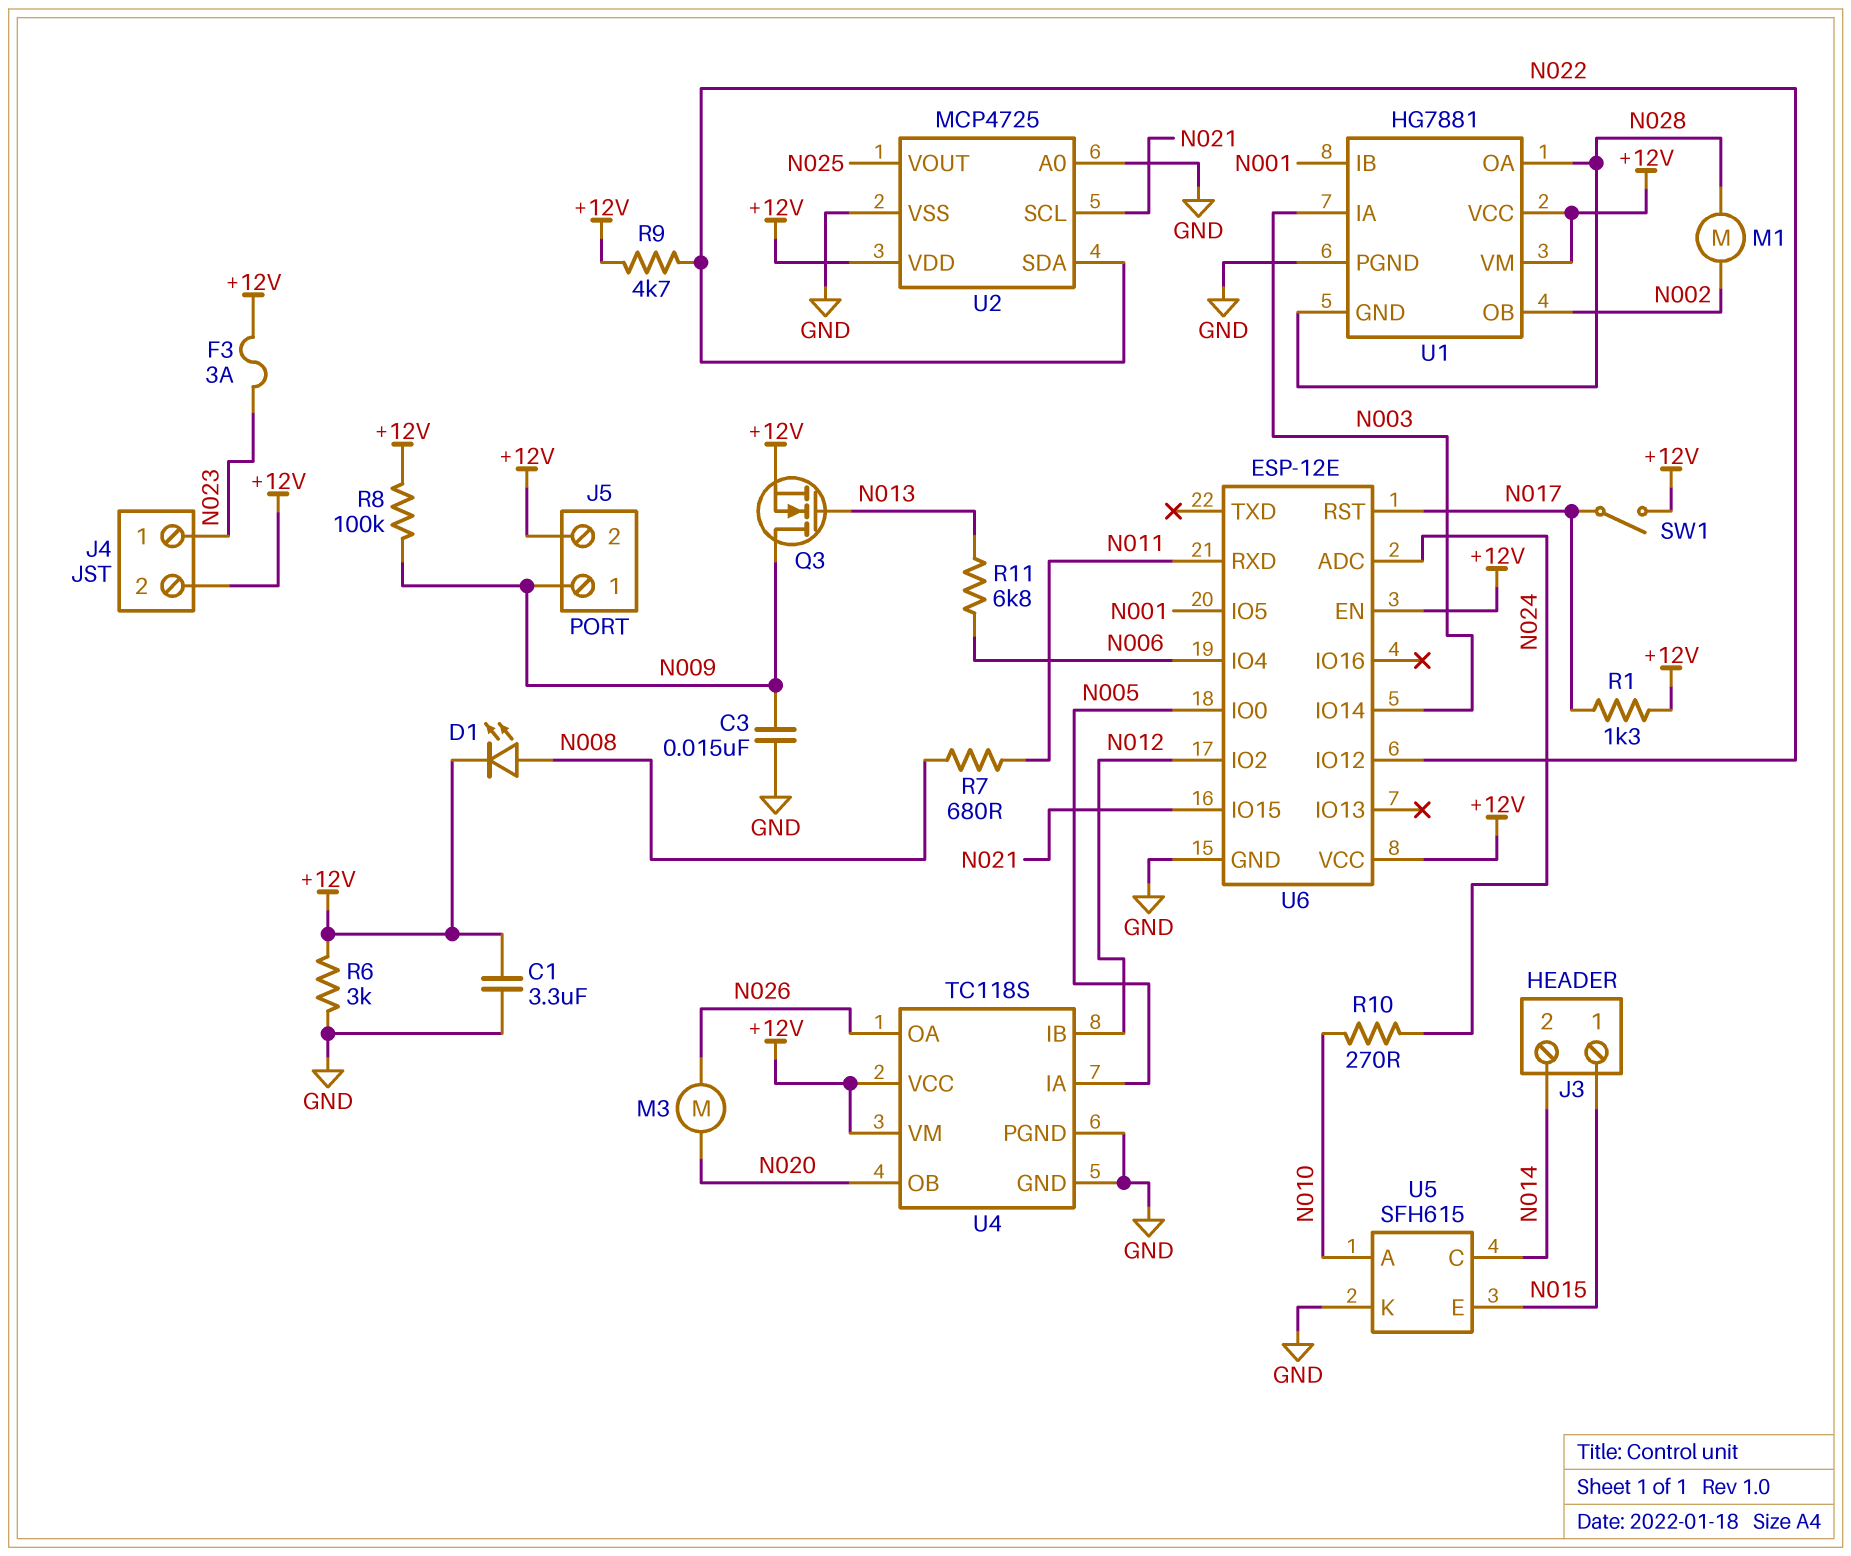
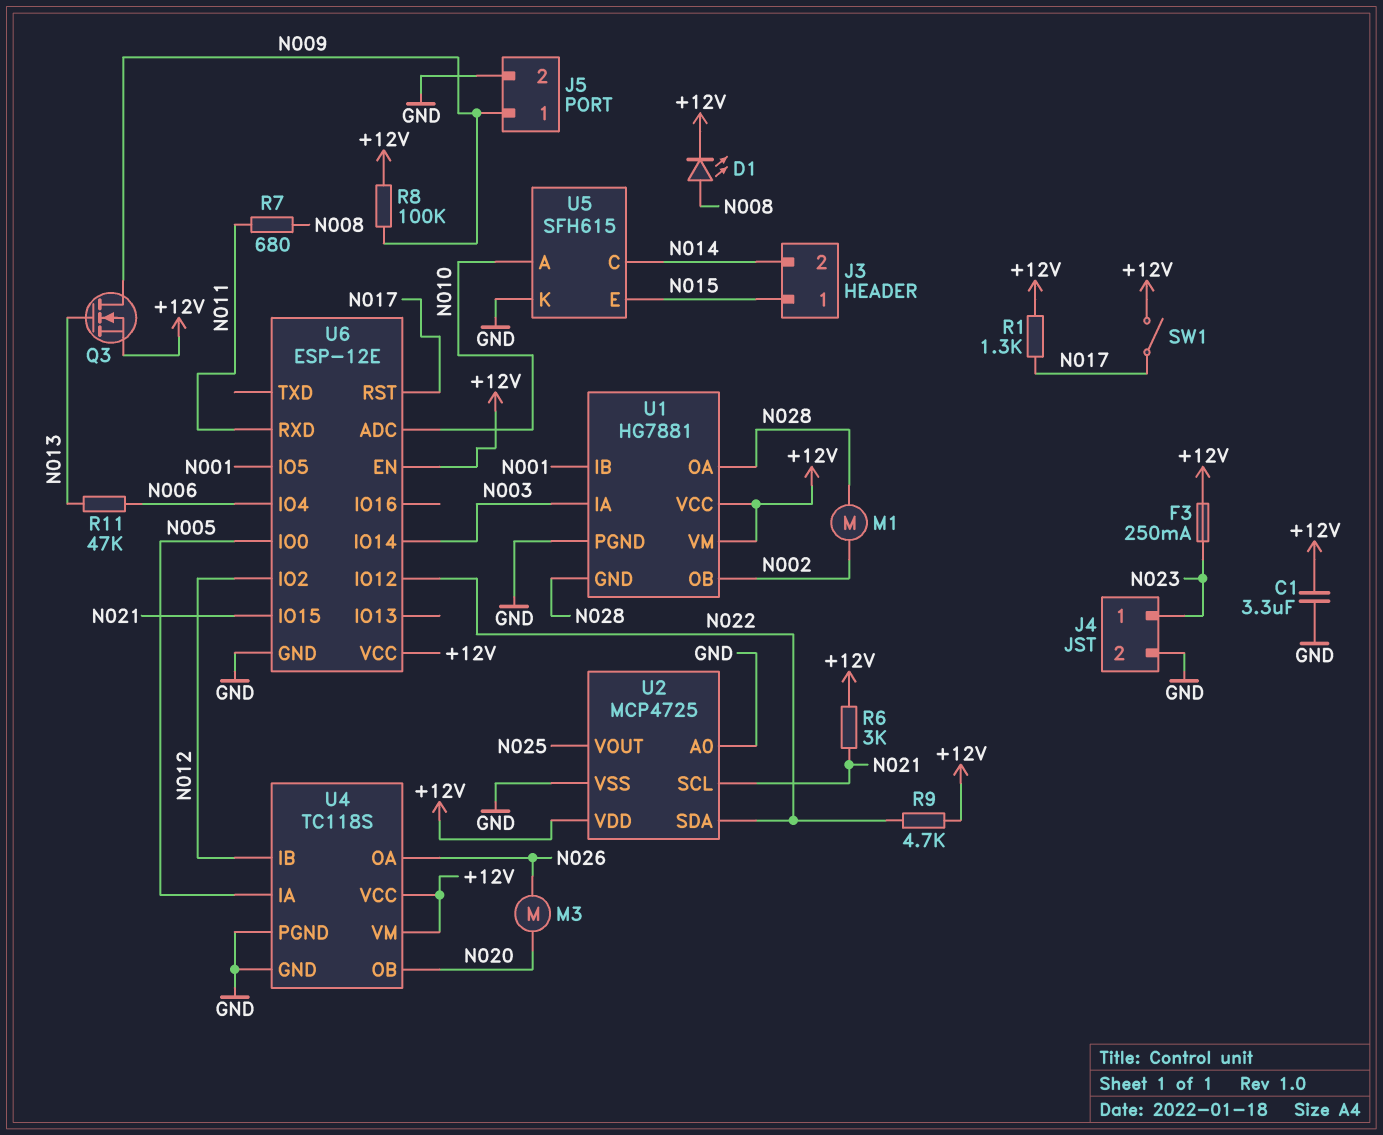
C3: 15nF (GND, N009) -> none
F3: 3A (+12V, N023) -> 250mA (+12V, N023)
J4 pin 2: +12V -> GND
J5 pin 2: +12V -> GND
R6: 3k (+12V, GND) -> 3k (+12V, N021)
R10: 270 (N010, N024) -> none
R11: 6.8k (N006, N013) -> 47k (N006, N013)
U6 pin ADC: N024 -> N010

